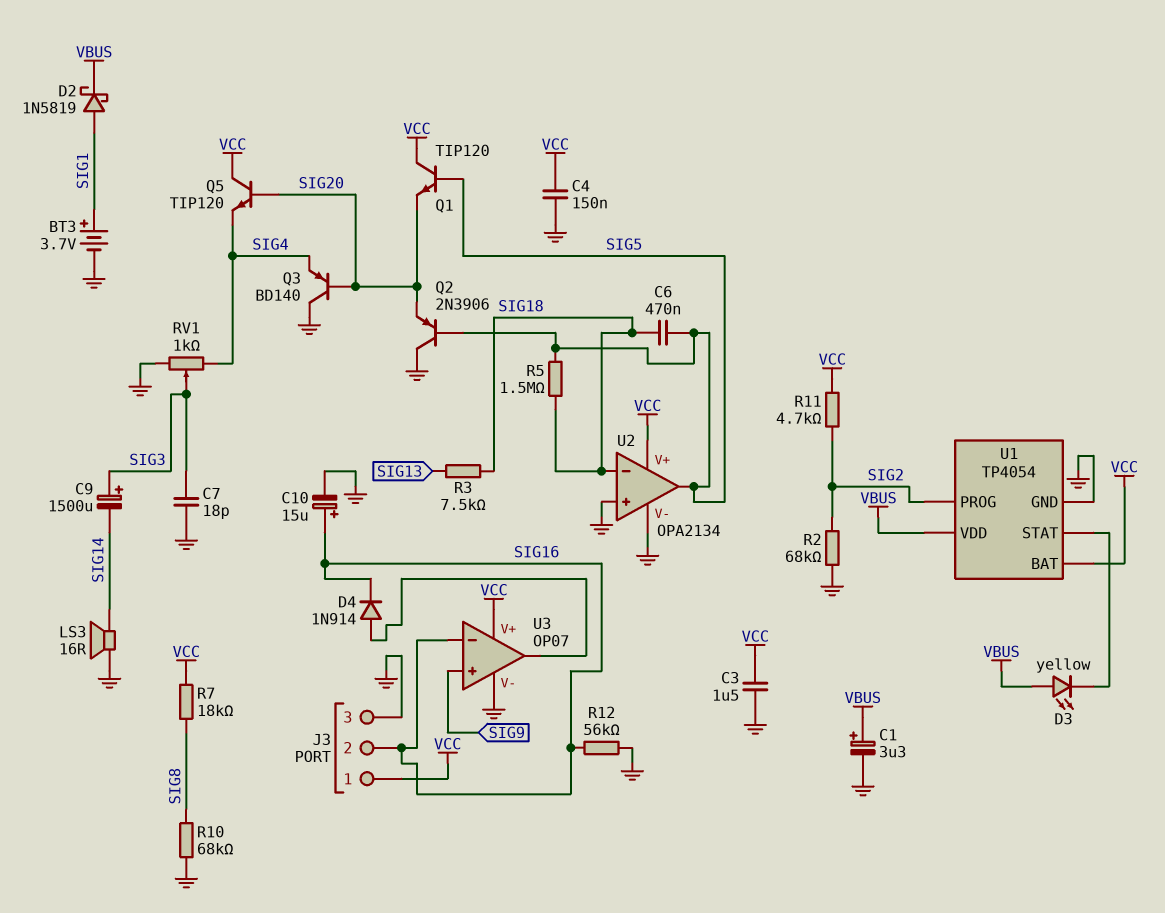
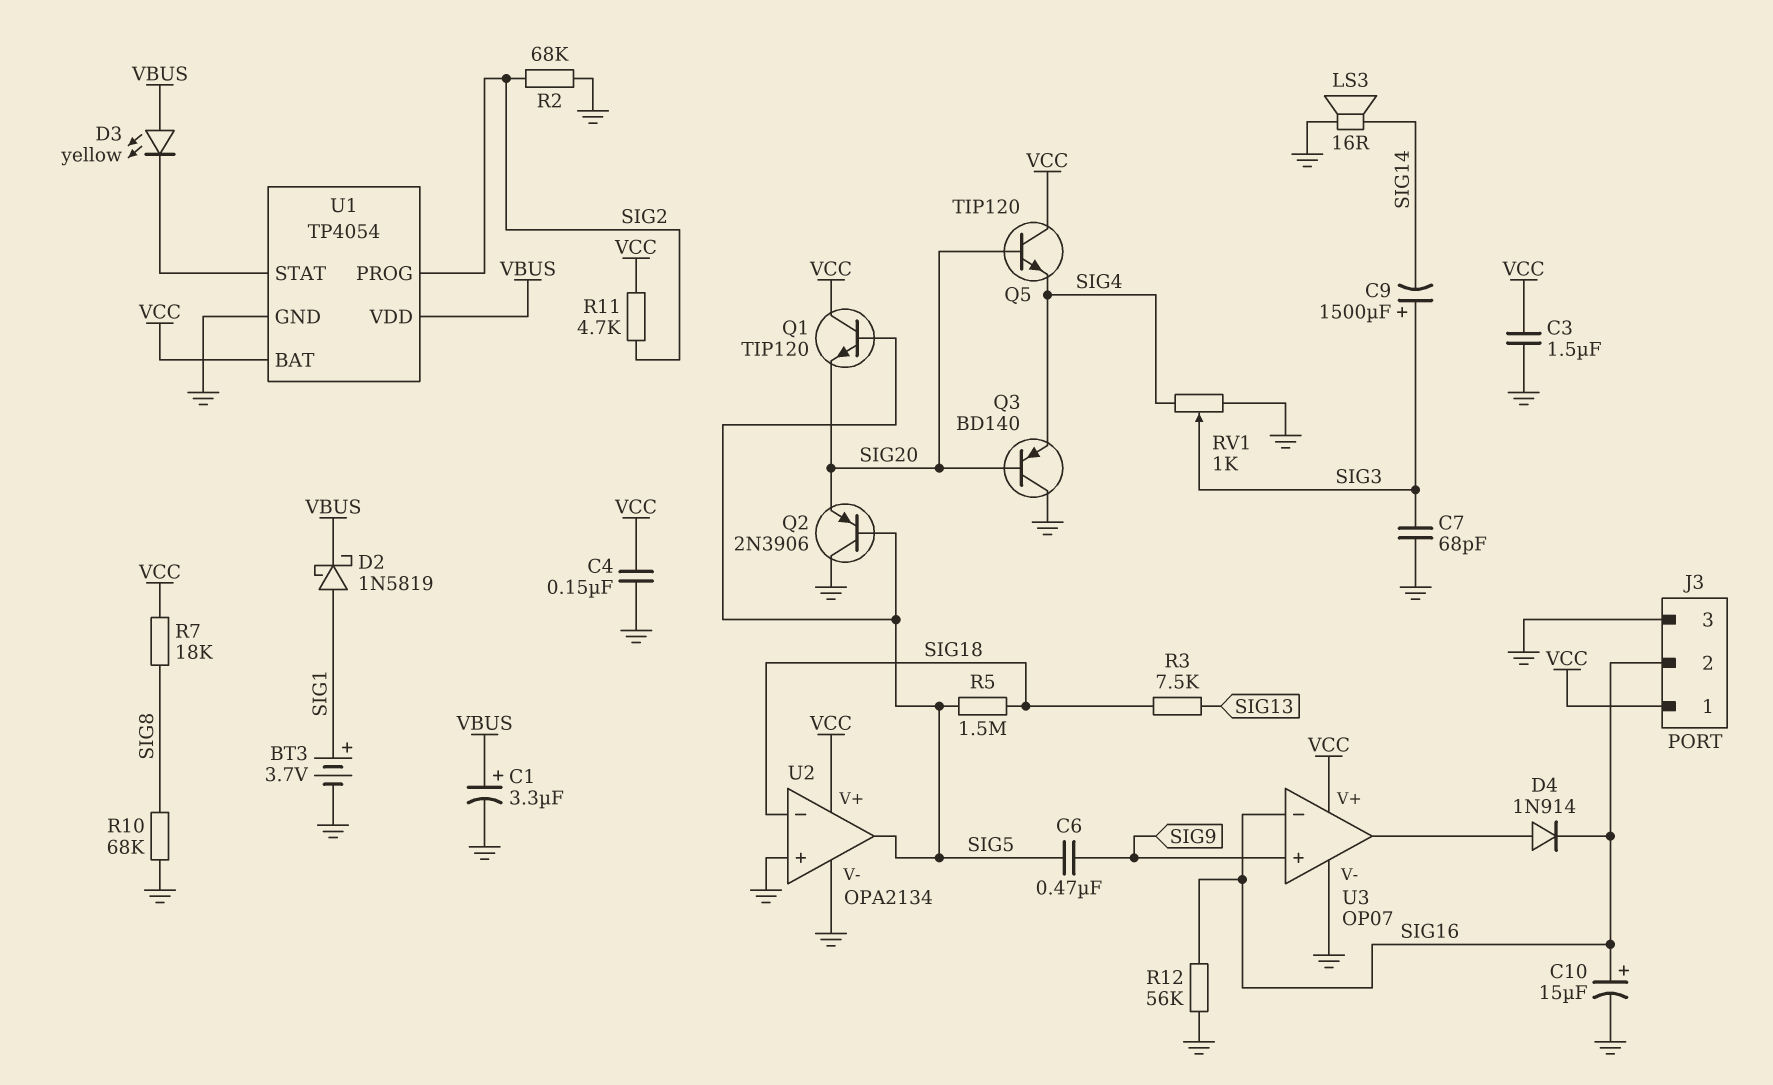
C6: 470nF (SIG5, SIG18) -> 470nF (SIG5, SIG9)
C7: 18pF (GND, SIG3) -> 68pF (GND, SIG3)

